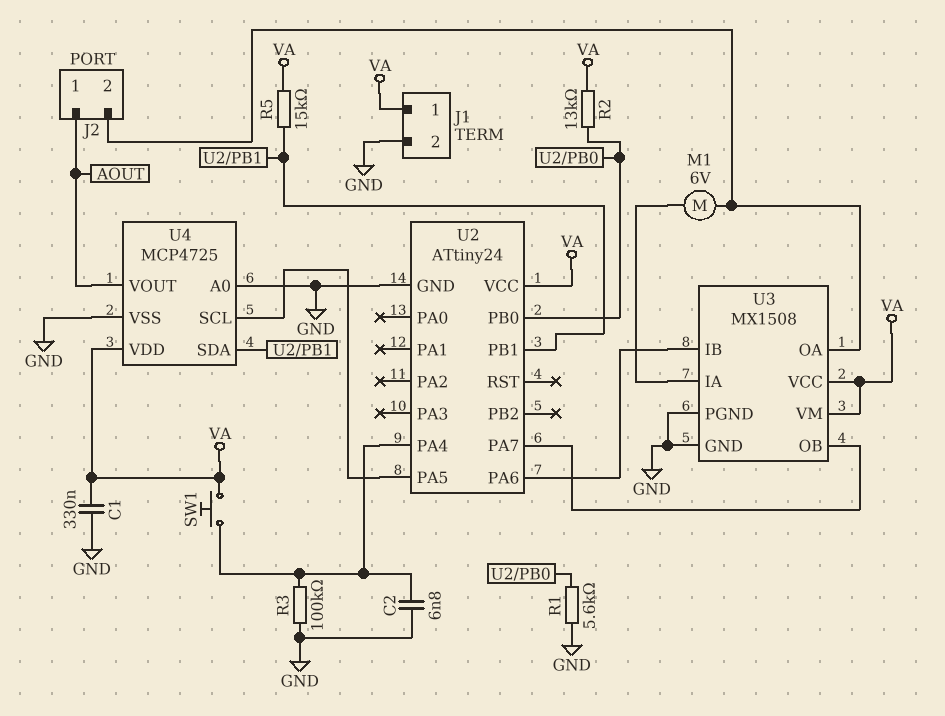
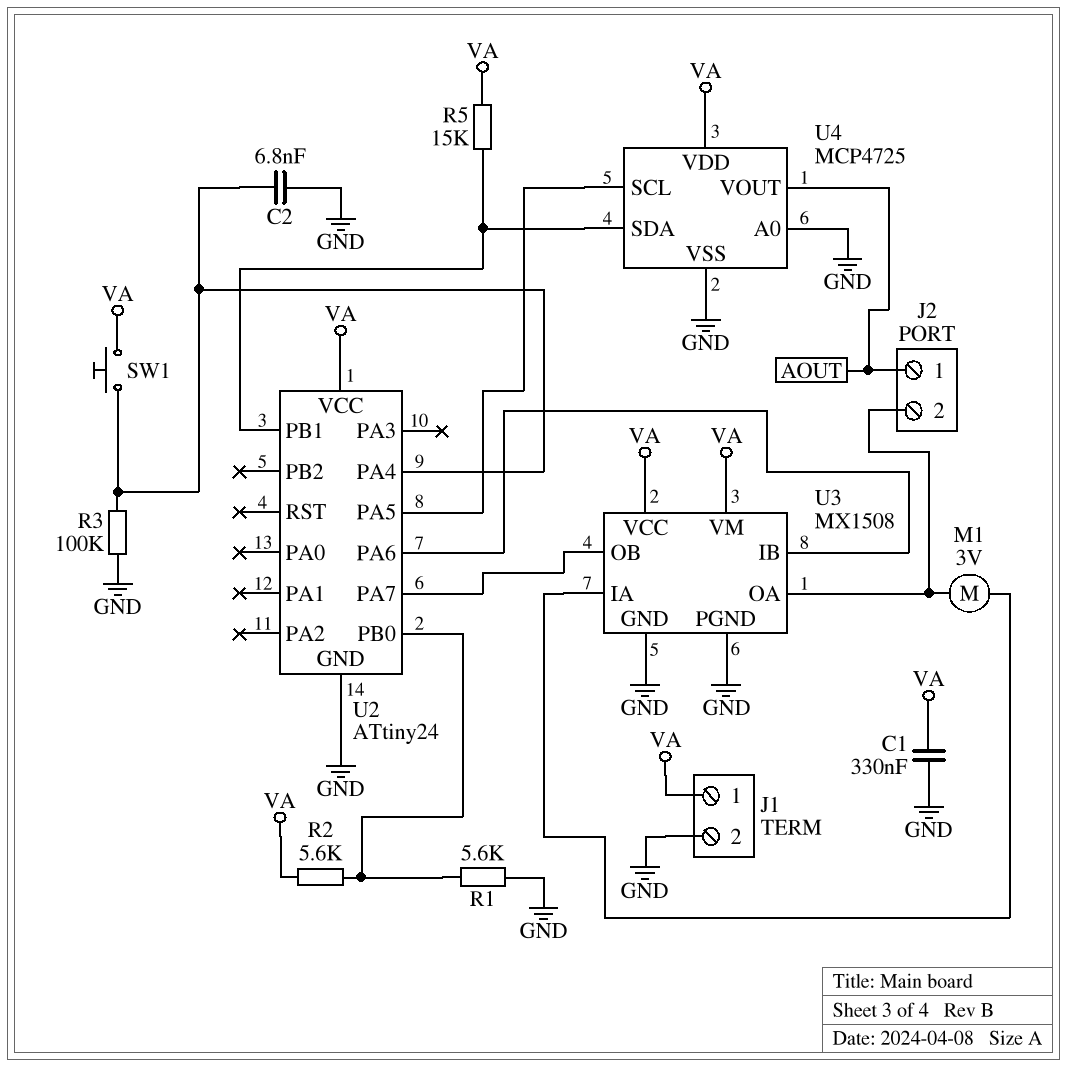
M1: motor 6V (J2/2, U3/IA) -> motor 3V (J2/2, U3/IA)
R2: 13k (U2/PB0, VA) -> 5.6k (U2/PB0, VA)

